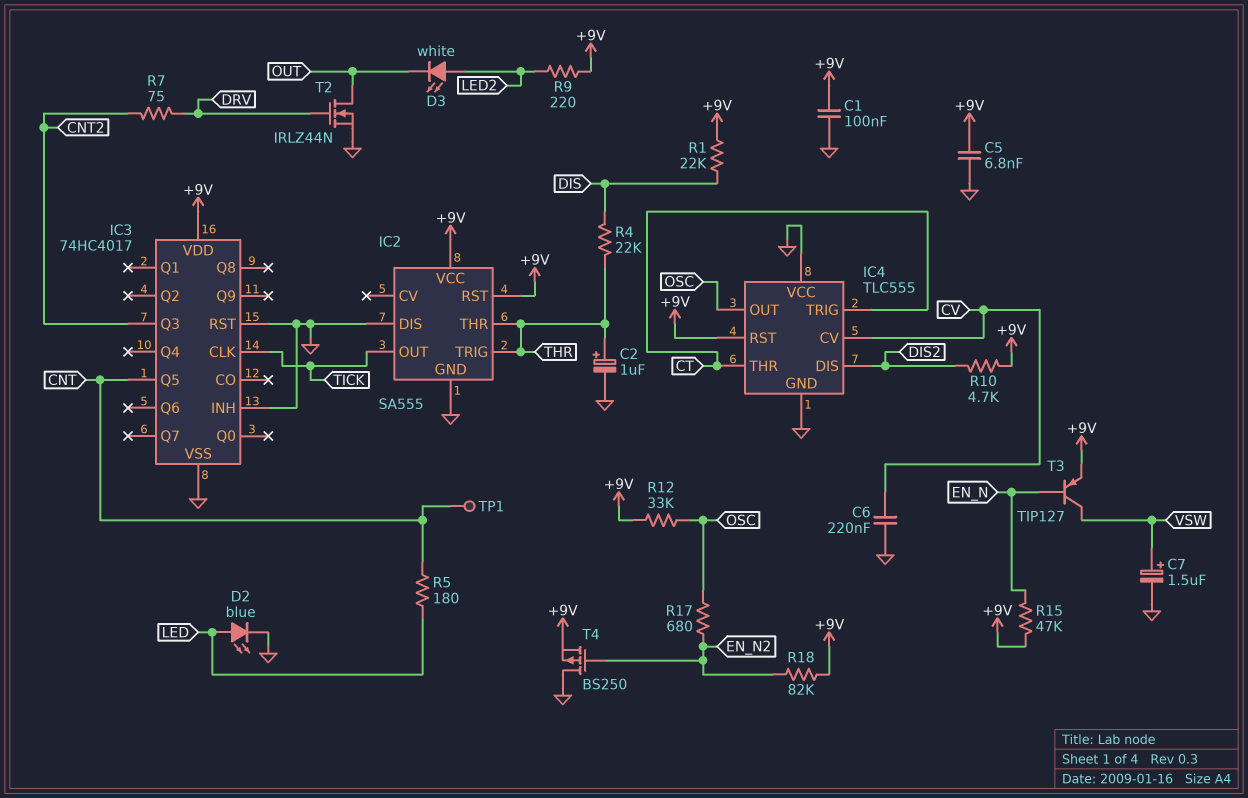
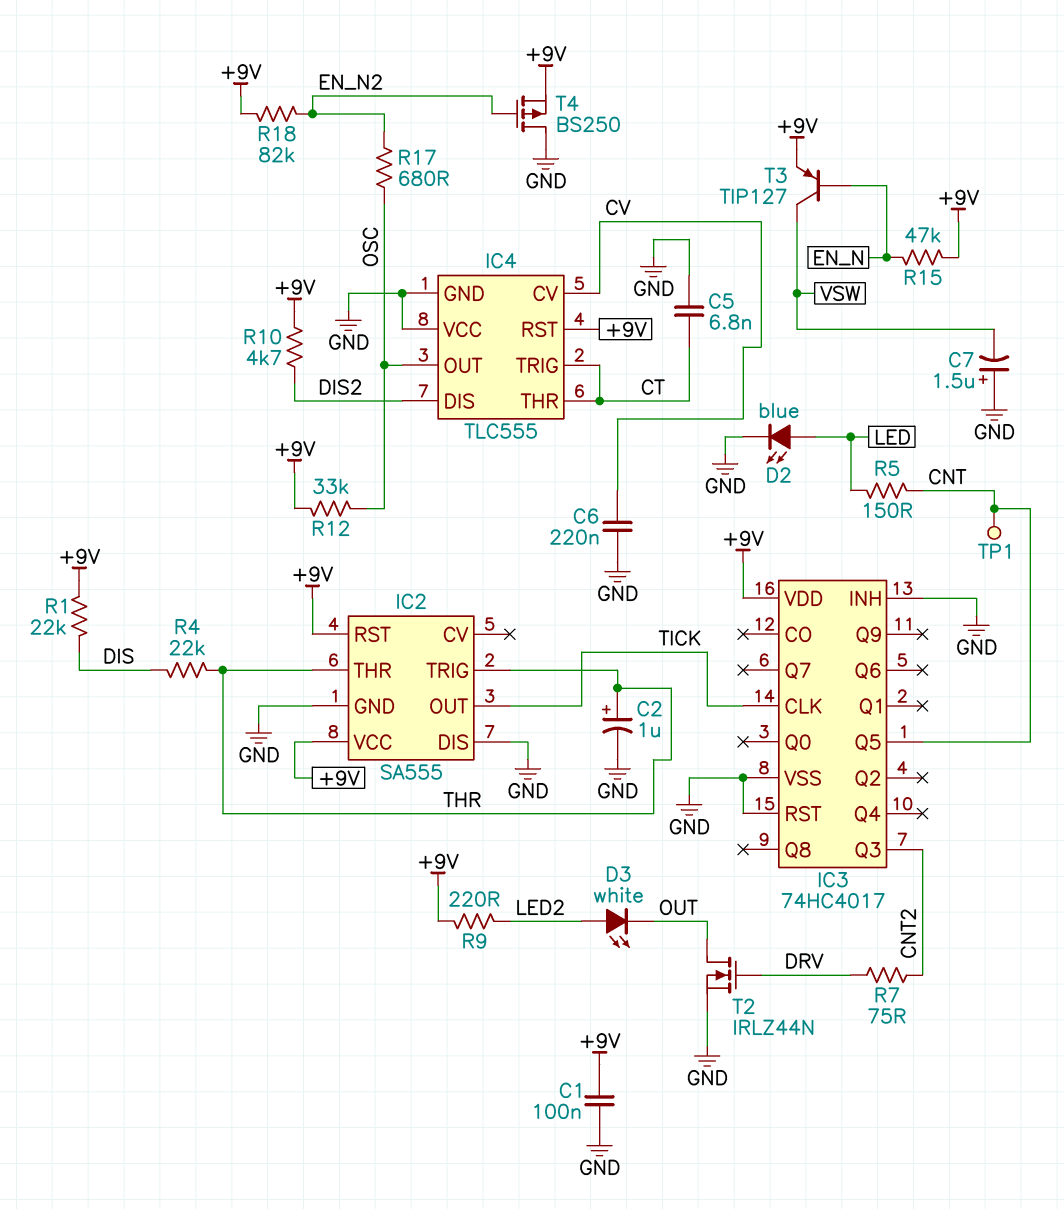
C5: 6.8nF (+9V, GND) -> 6.8nF (CT, GND)
C7: 1.5uF (plus VSW, minus GND) -> 1.5uF (plus GND, minus VSW)
R5: 180 (CNT, LED) -> 150 (CNT, LED)

